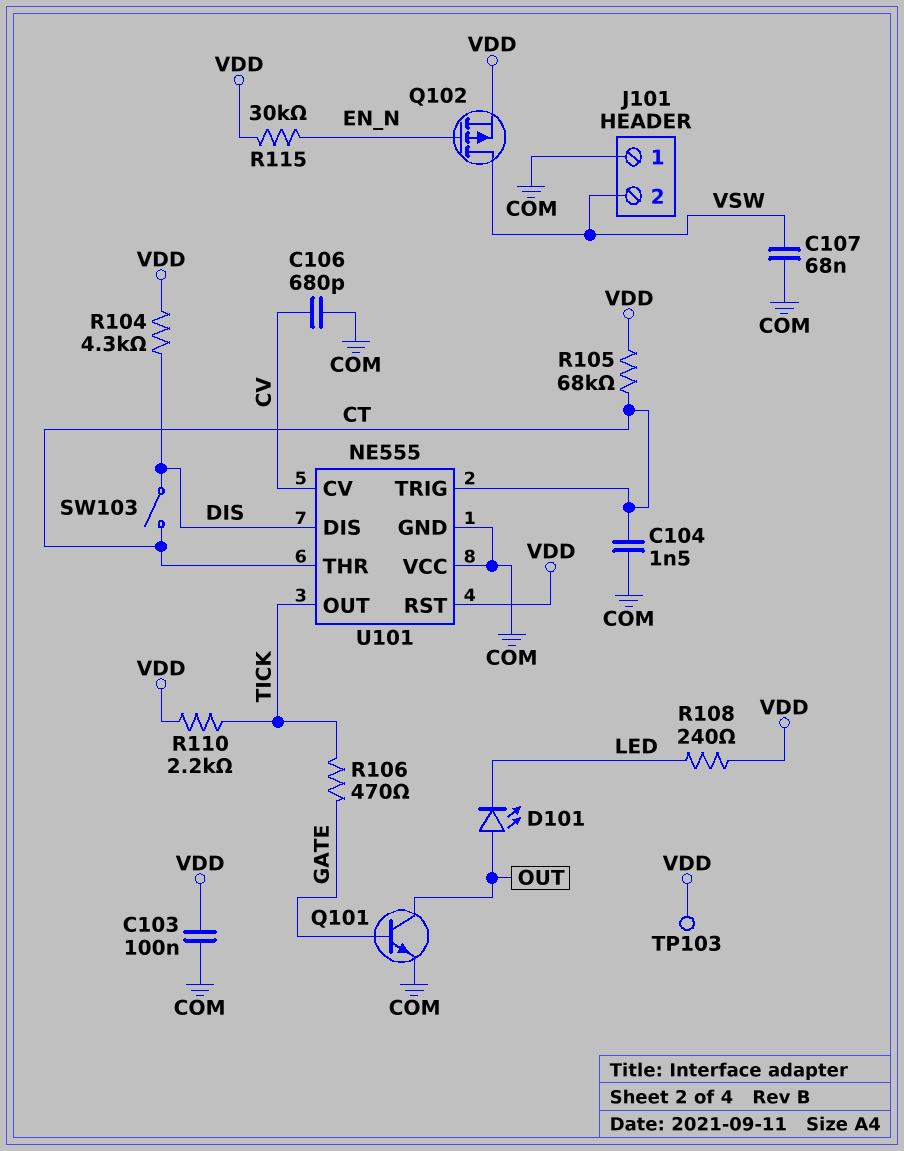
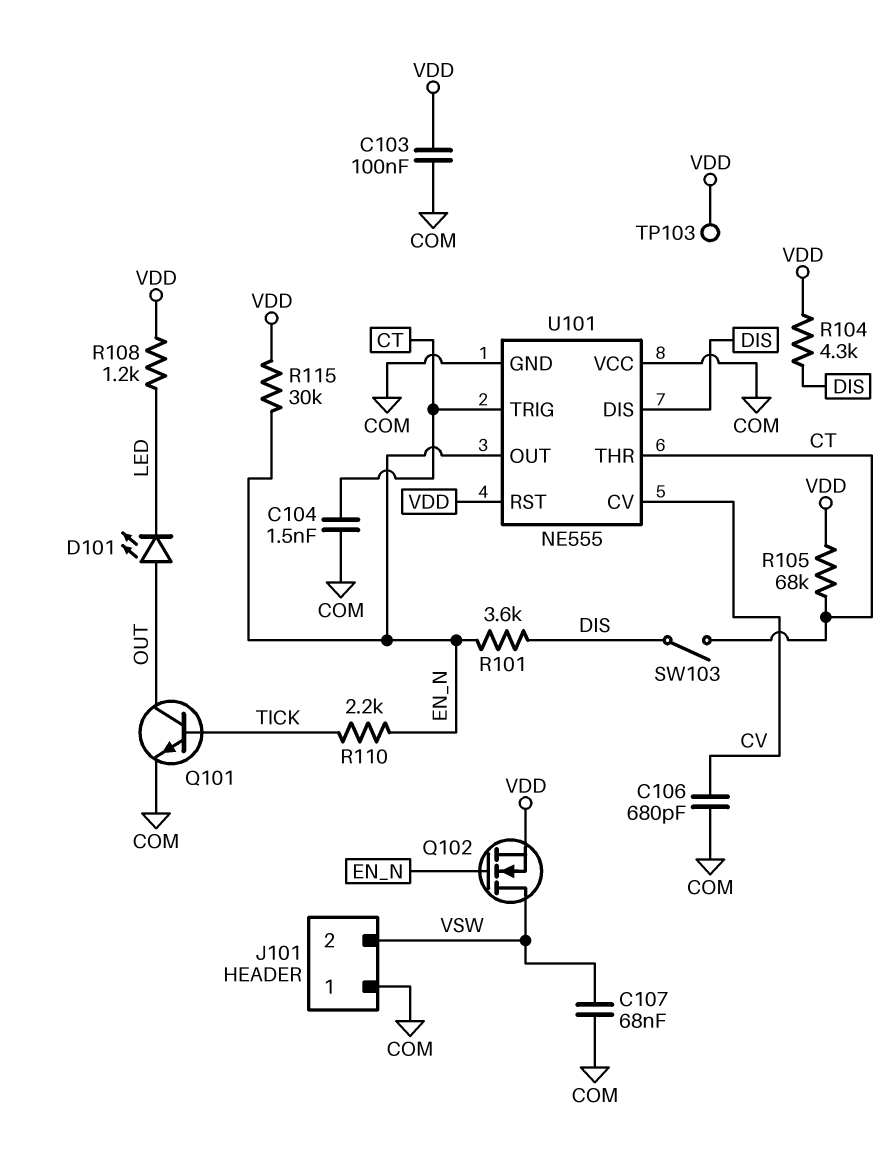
Q101: NPN (B GATE, C OUT, E COM) -> NPN (B TICK, C OUT, E COM)
Q102: PMOS (G EN_N, D VSW, S VDD) -> NMOS (G EN_N, D VSW, S VDD)
R101: none -> 3.6k (DIS, EN_N)
R106: 470 (GATE, TICK) -> none
R108: 240 (LED, VDD) -> 1.2k (LED, VDD)
R110: 2.2k (TICK, VDD) -> 2.2k (EN_N, TICK)
U101 pin OUT: TICK -> EN_N

